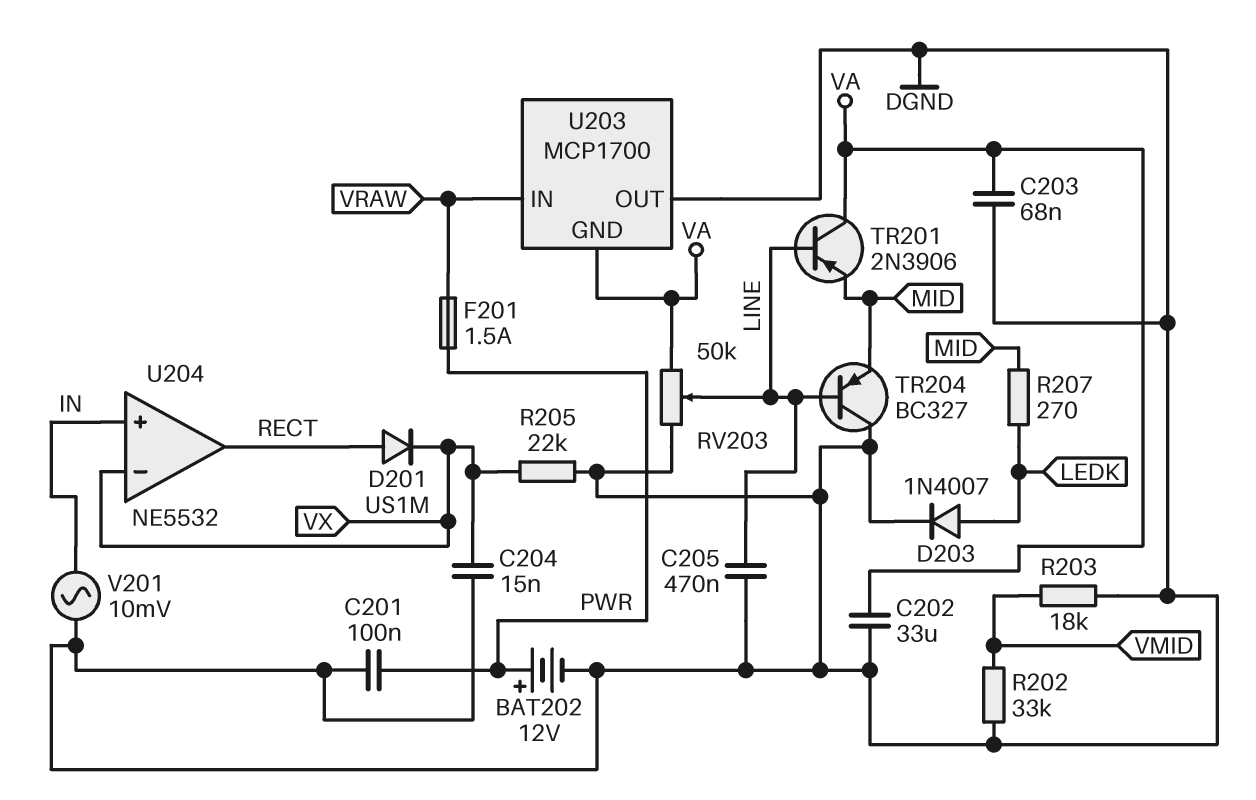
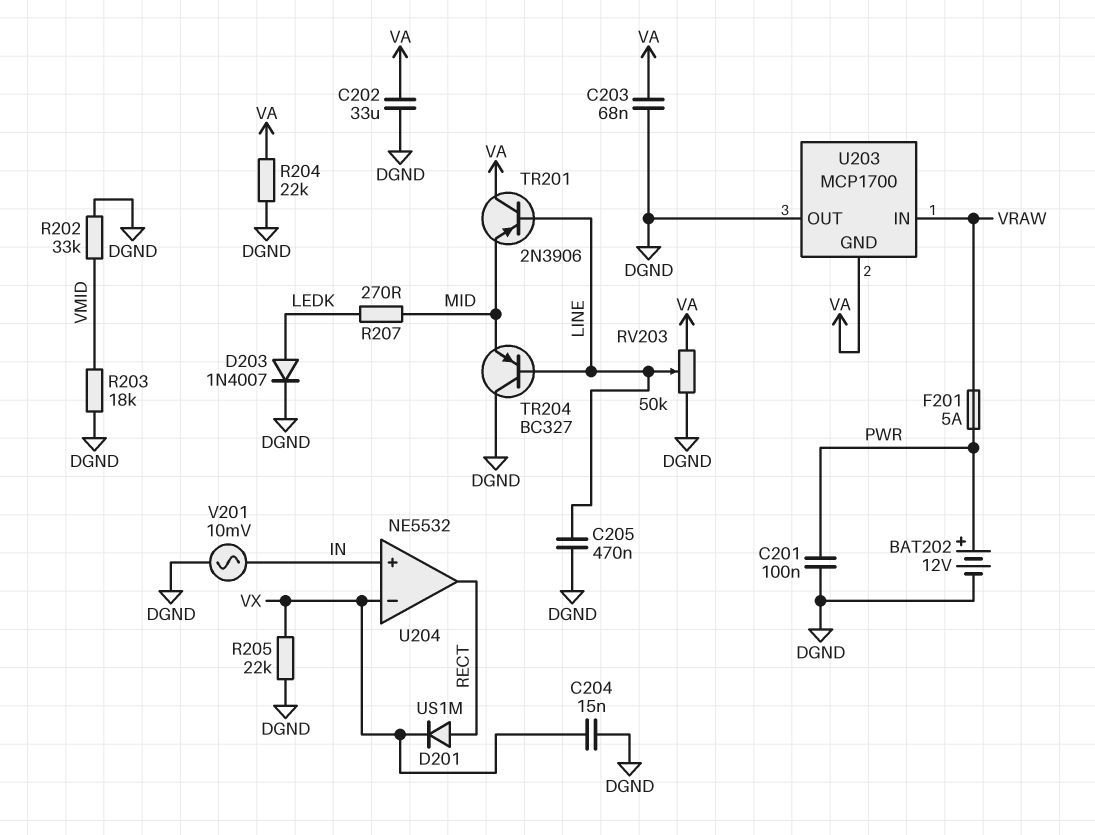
F201: 1.5A (PWR, VRAW) -> 5A (PWR, VRAW)
R204: none -> 22k (DGND, VA)

